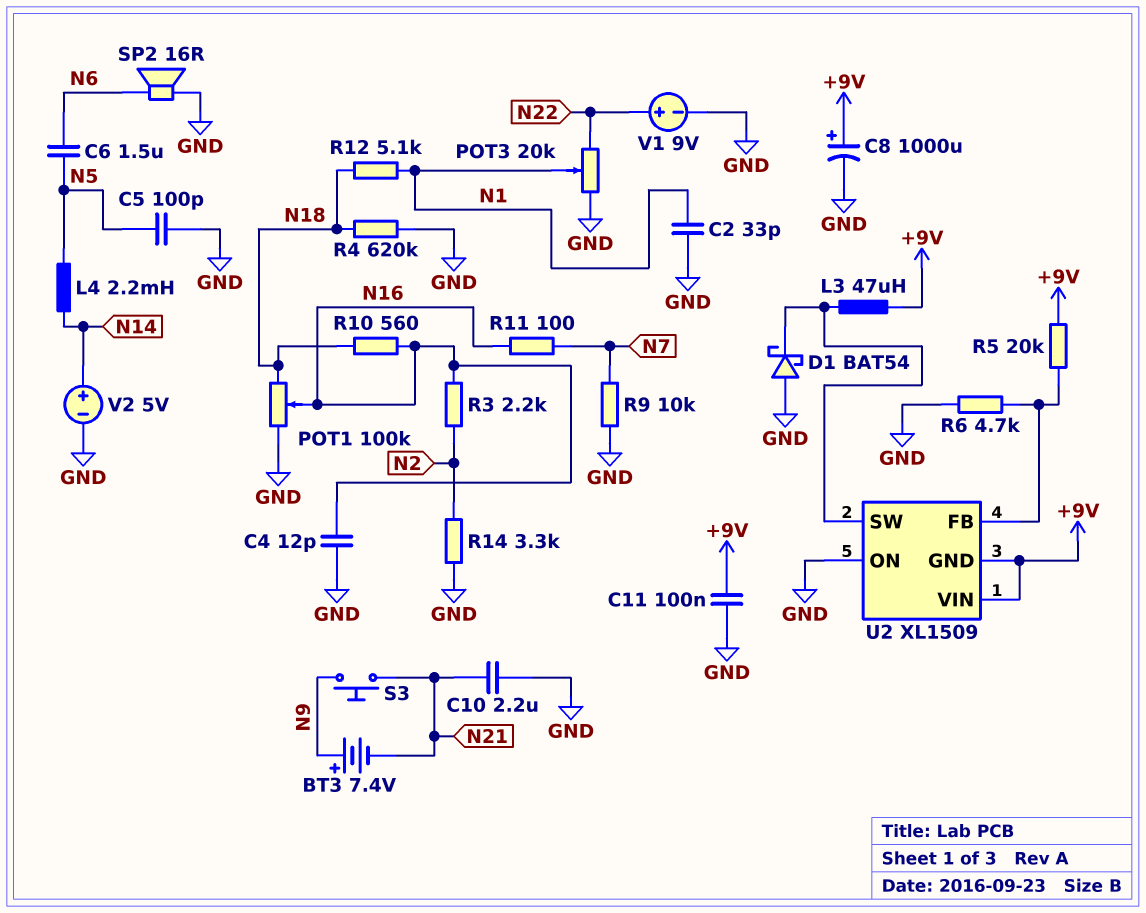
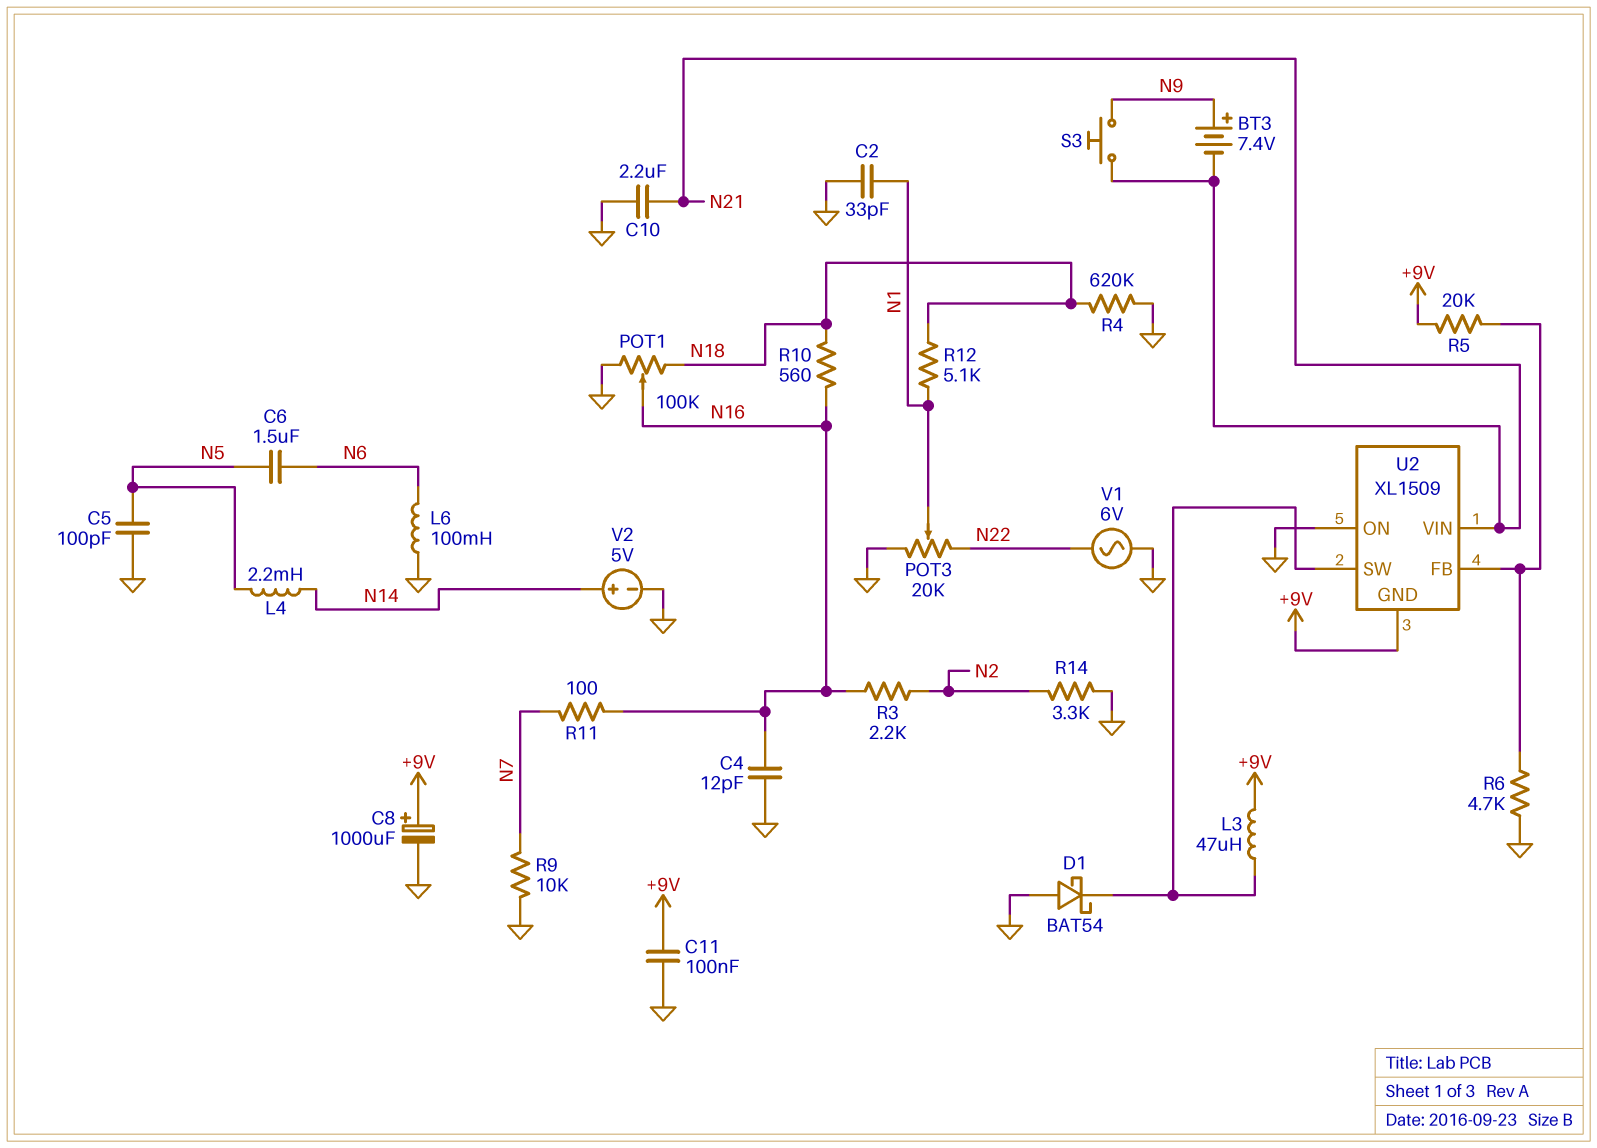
L6: none -> 100mH (GND, N6)
SP2: speaker 16R (GND, N6) -> none
U2 pin VIN: +9V -> N21
V1: 9V (plus N22, minus GND) -> AC 6V (GND, N22)

